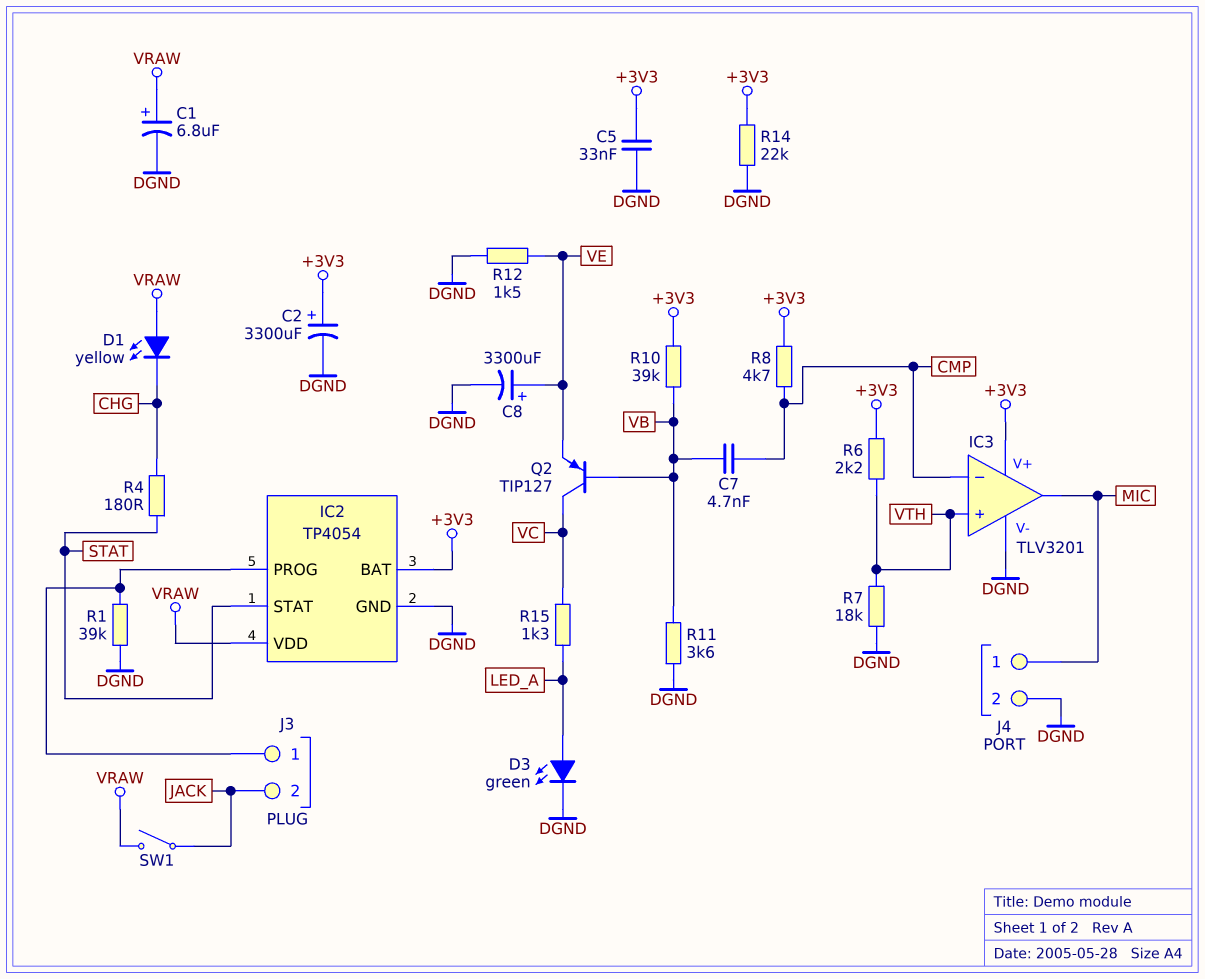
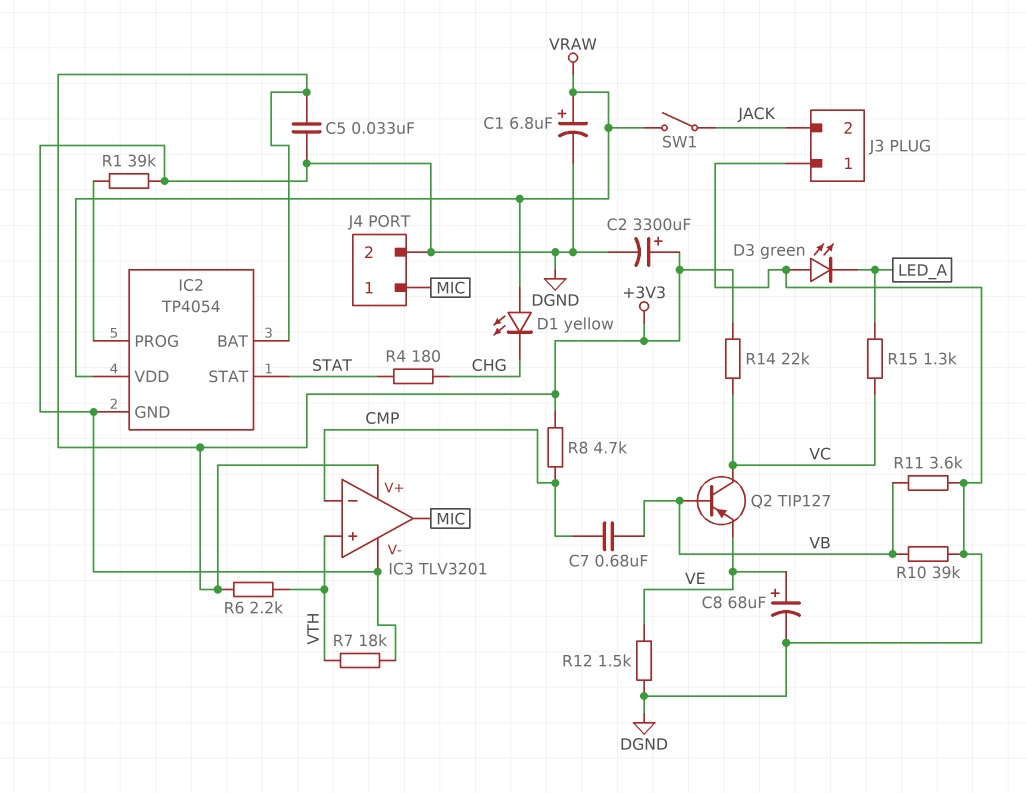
C7: 4.7nF (CMP, VB) -> 680nF (CMP, VB)
C8: 3300uF (plus VE, minus DGND) -> 68uF (plus VE, minus DGND)
D3: LED green (A LED_A, K DGND) -> LED green (A DGND, K LED_A)
J3 pin 1: IC2/PROG -> DGND
R10: 39k (+3V3, VB) -> 39k (DGND, VB)
R14: 22k (+3V3, DGND) -> 22k (+3V3, VC)

